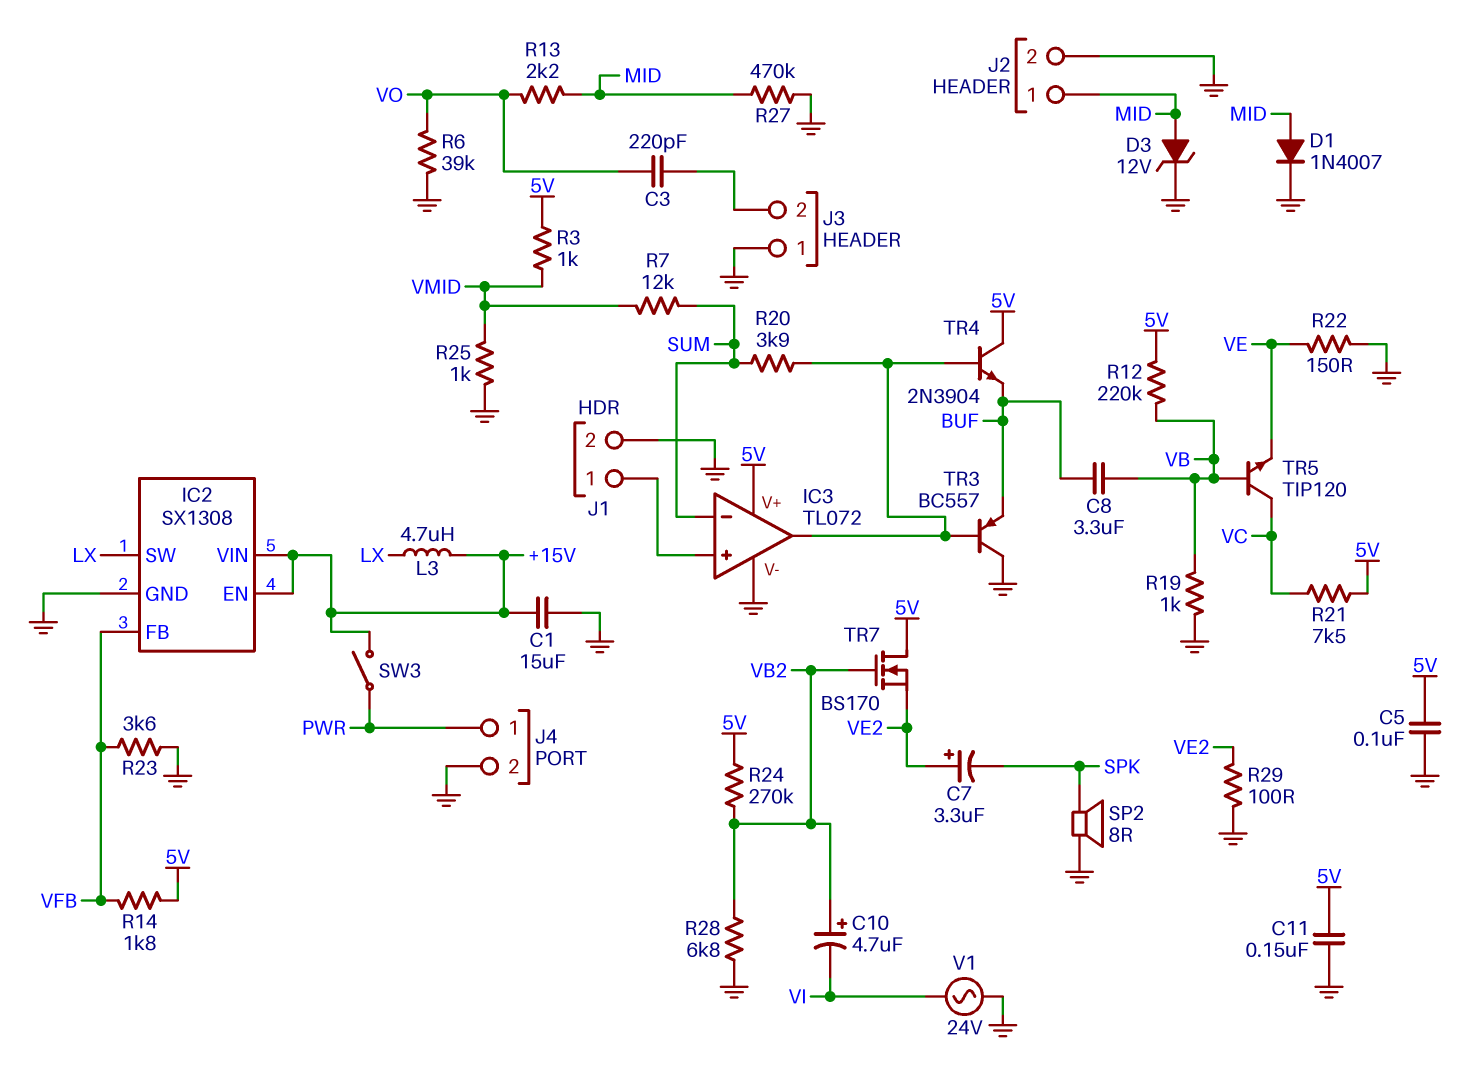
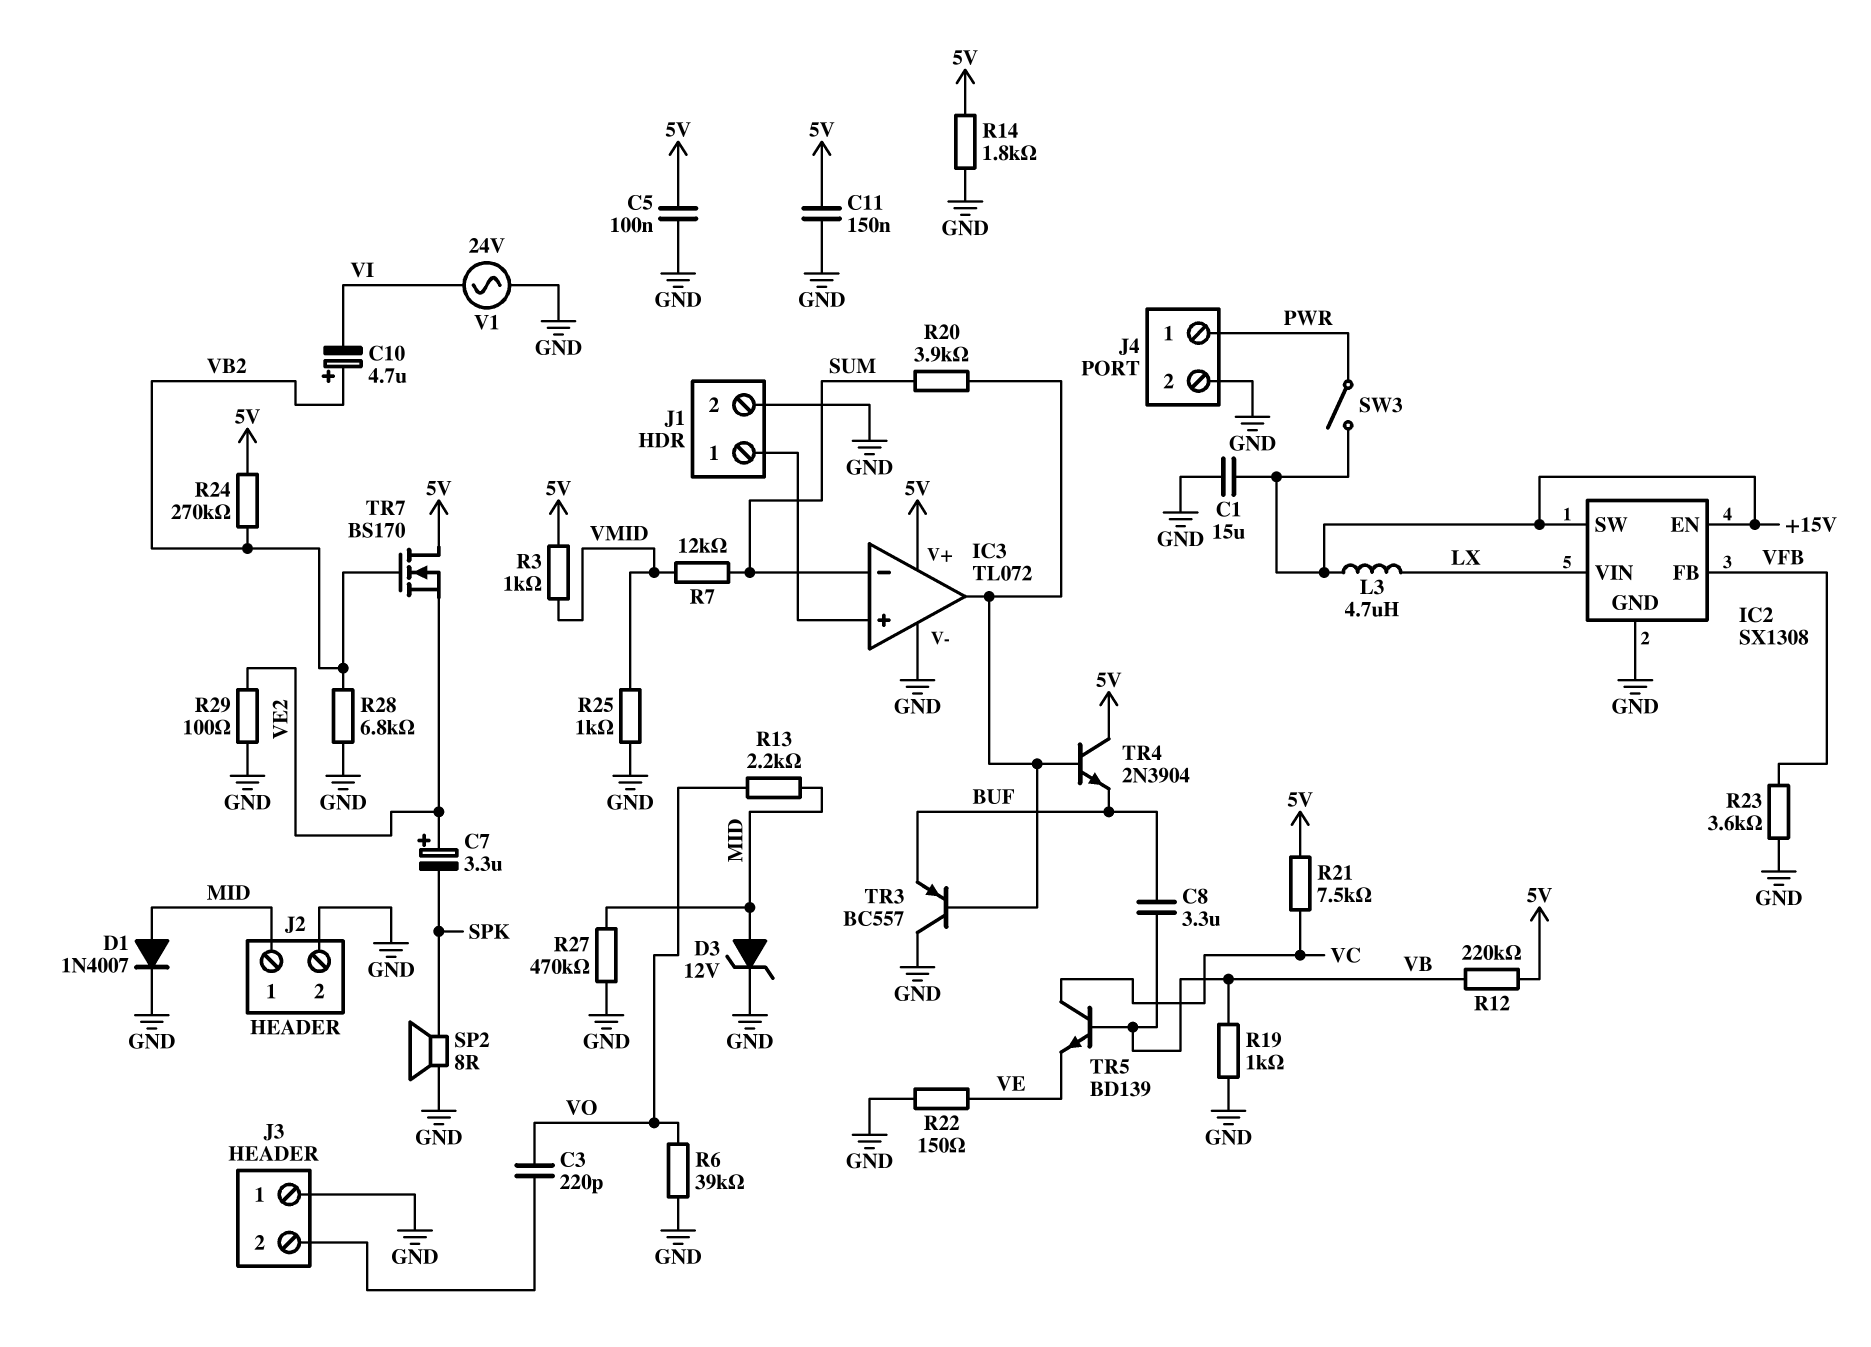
IC2 pin SW: LX -> +15V
IC2 pin VIN: +15V -> LX
R14: 1.8k (5V, VFB) -> 1.8k (5V, GND)
TR5: NPN TIP120 (B VB, C VC, E VE) -> NPN BD139 (B VB, C VC, E VE)

